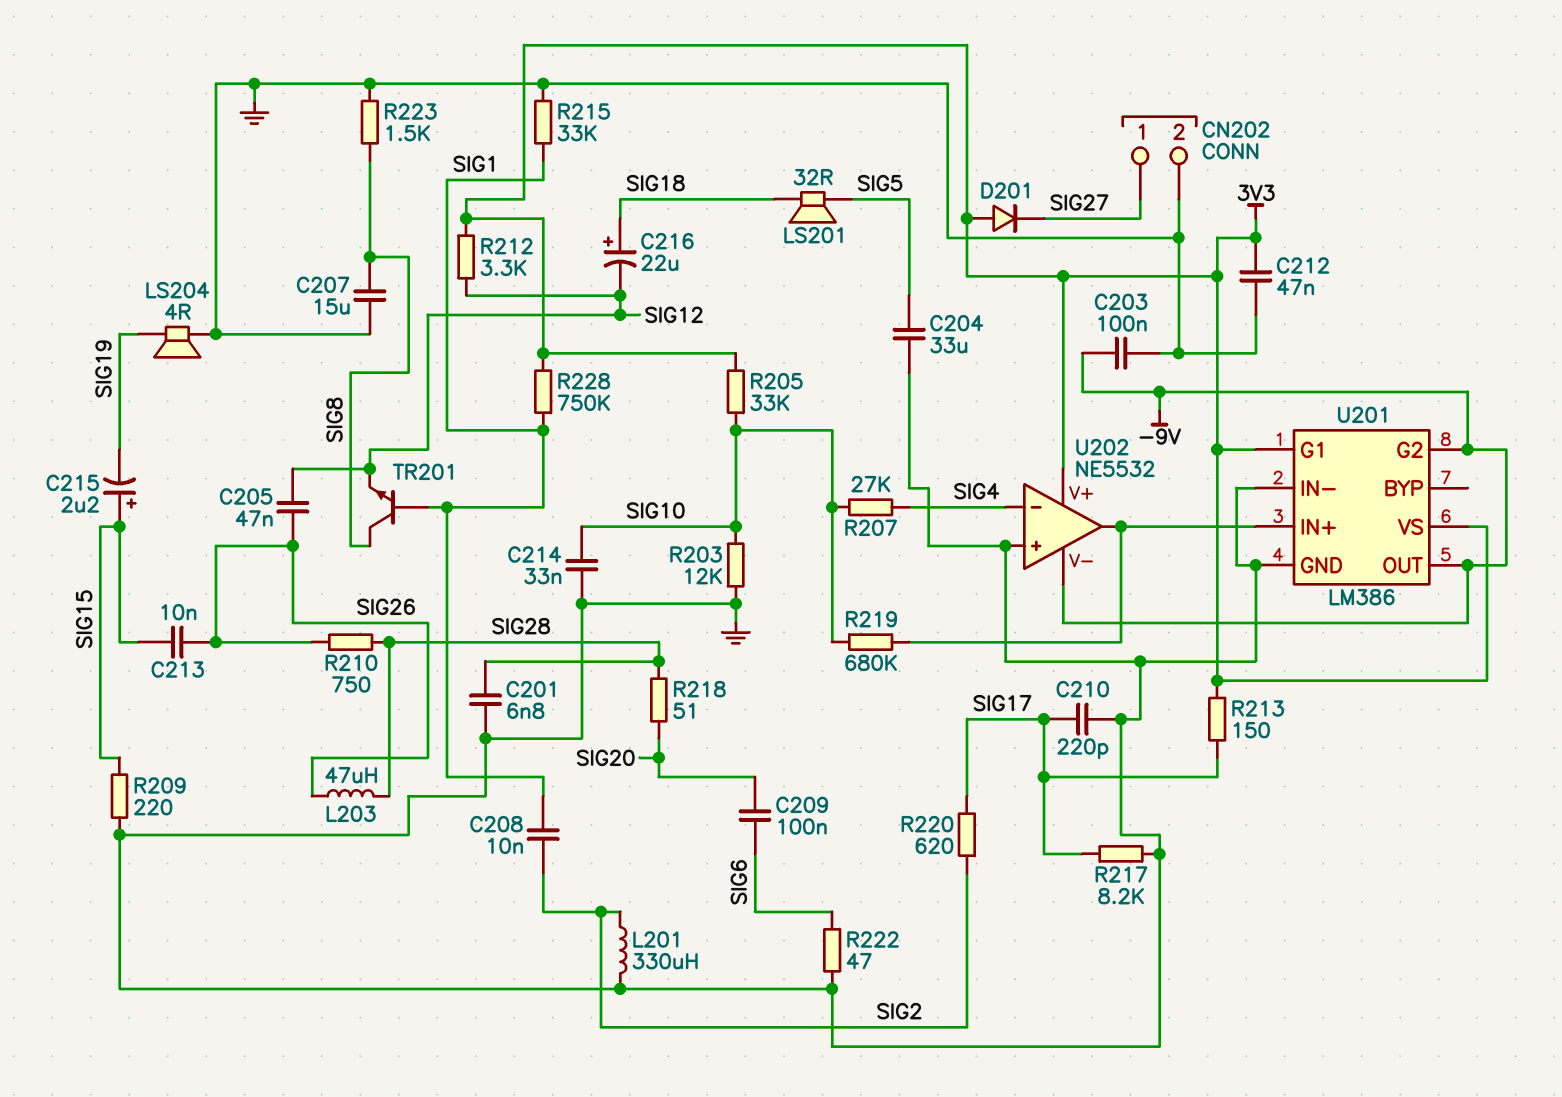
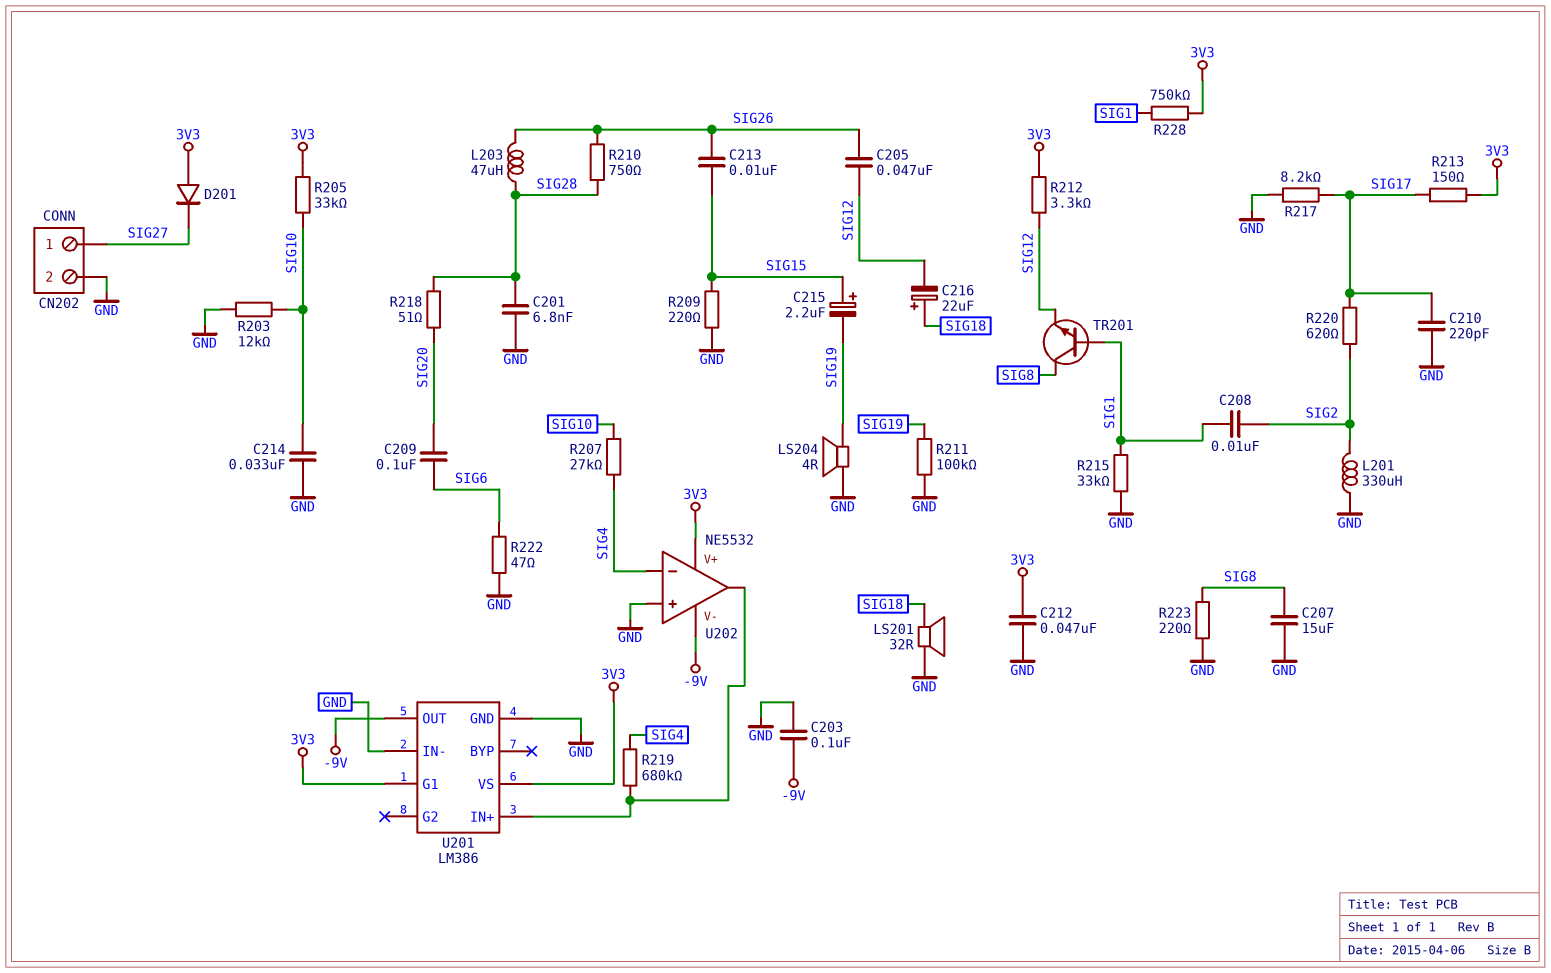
C204: 33uF (GND, SIG5) -> none
LS201: speaker 32R (SIG5, SIG18) -> speaker 32R (GND, SIG18)
R211: none -> 100k (GND, SIG19)
R219: 680k (SIG10, U201/IN+) -> 680k (SIG4, U201/IN+)
R223: 1.5k (GND, SIG8) -> 220 (GND, SIG8)
U201 pin G2: -9V -> none

